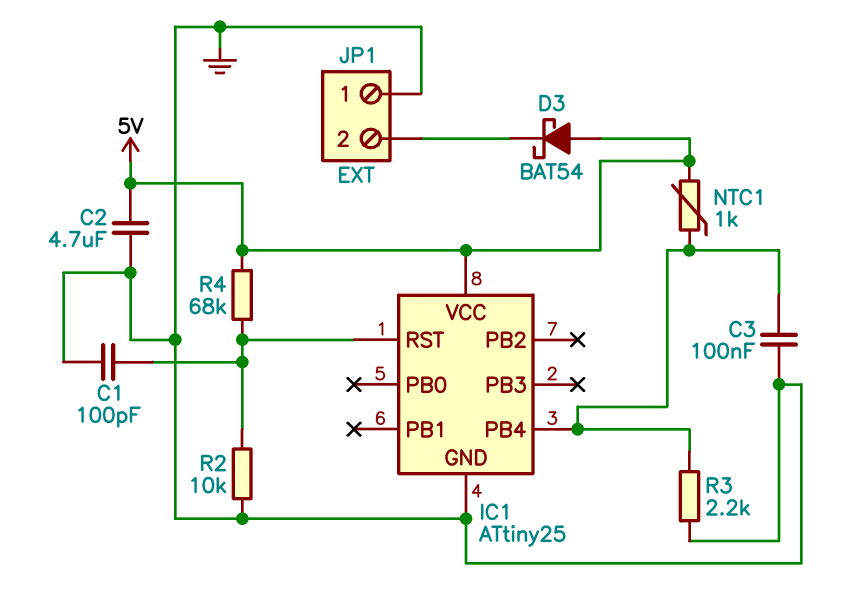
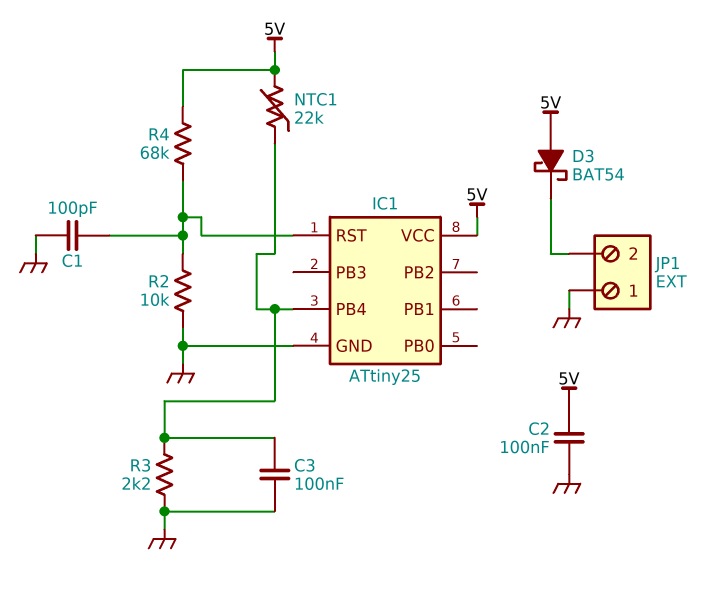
C2: 4.7uF (5V, GND) -> 100nF (5V, GND)
NTC1: 1k (5V, IC1/PB4) -> 22k (5V, IC1/PB4)

